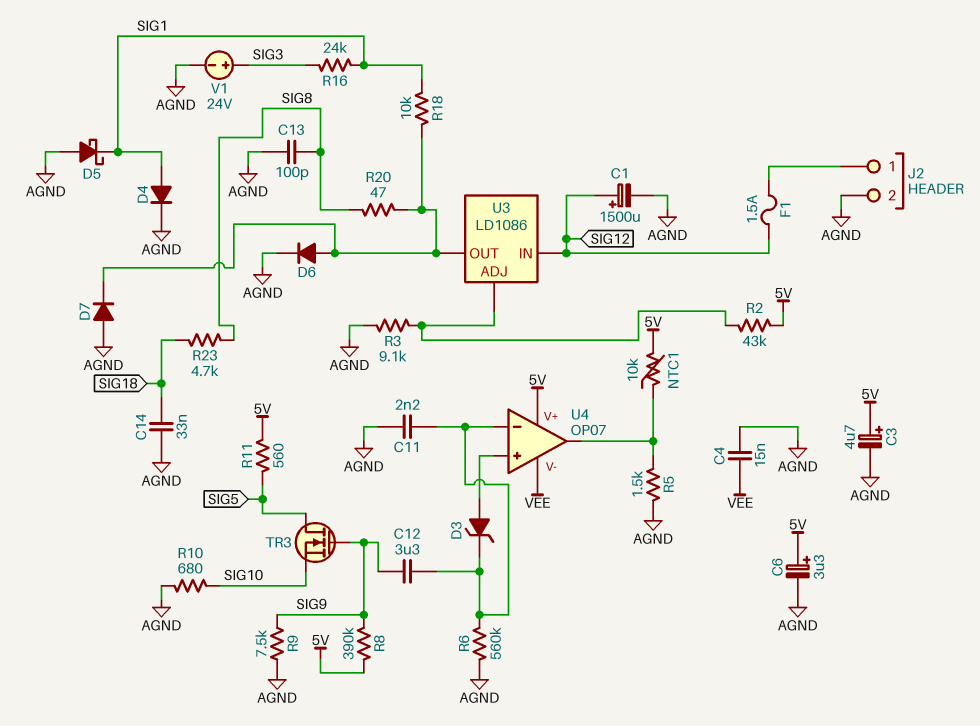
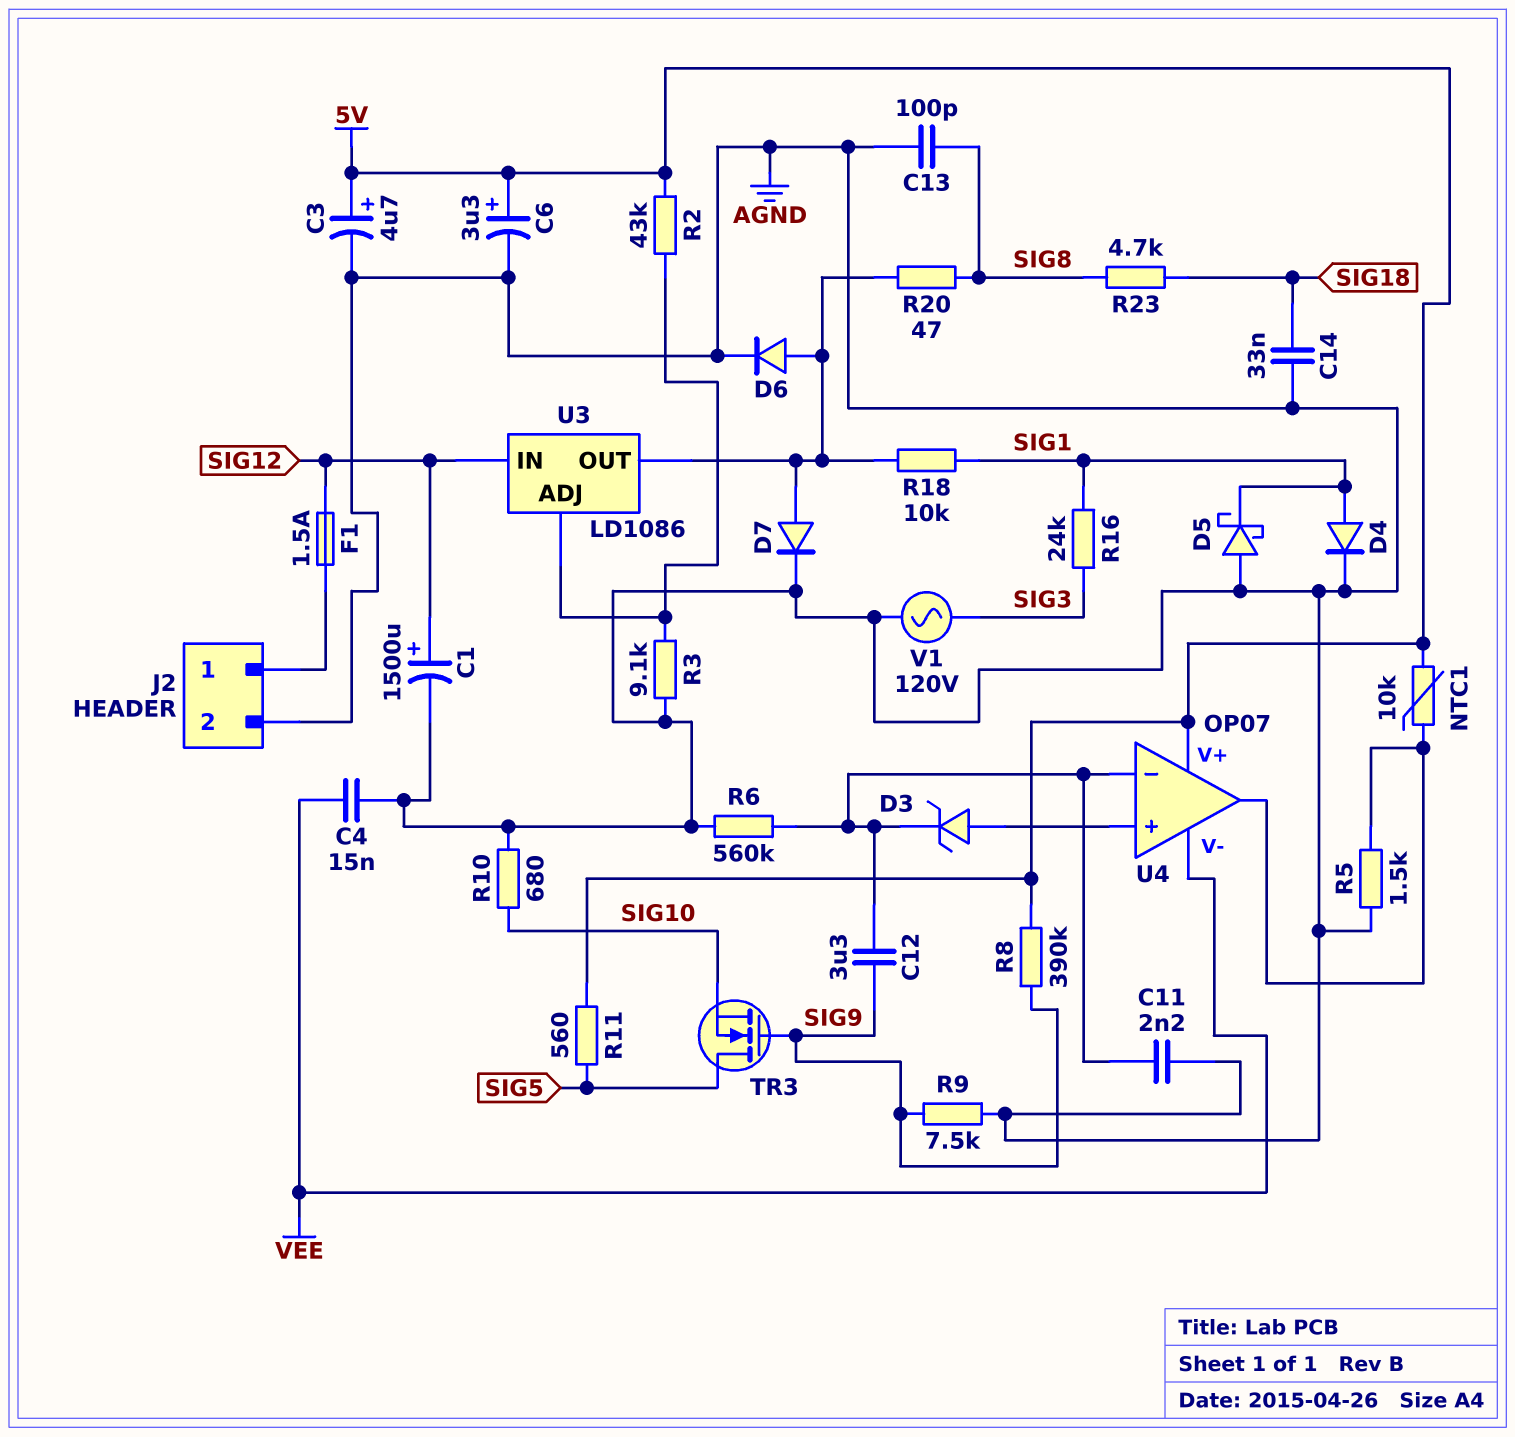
D7: diode (A AGND, K U3/OUT) -> diode (A U3/OUT, K AGND)
V1: 24V (plus SIG3, minus AGND) -> AC 120V (AGND, SIG3)

